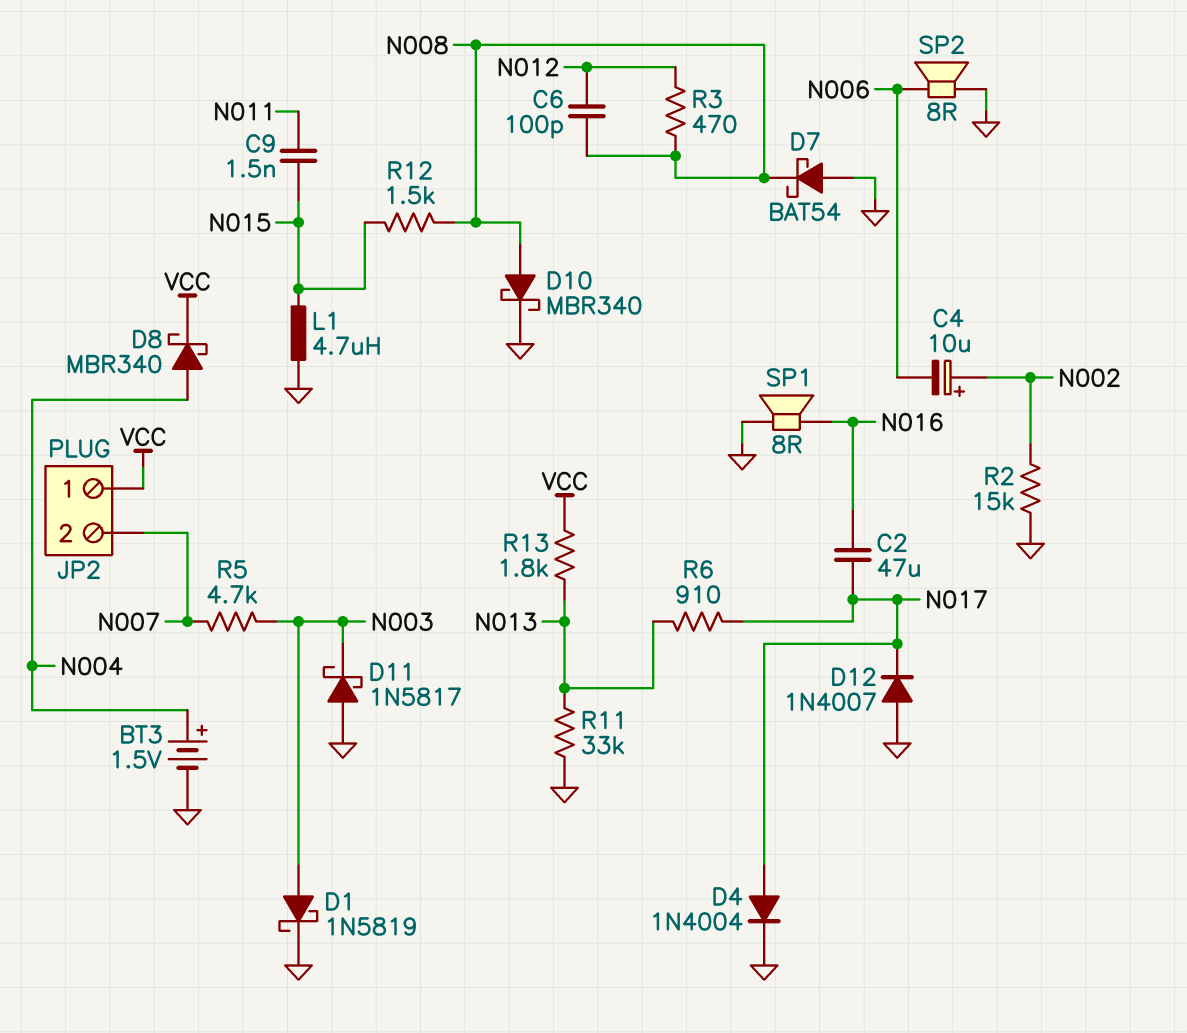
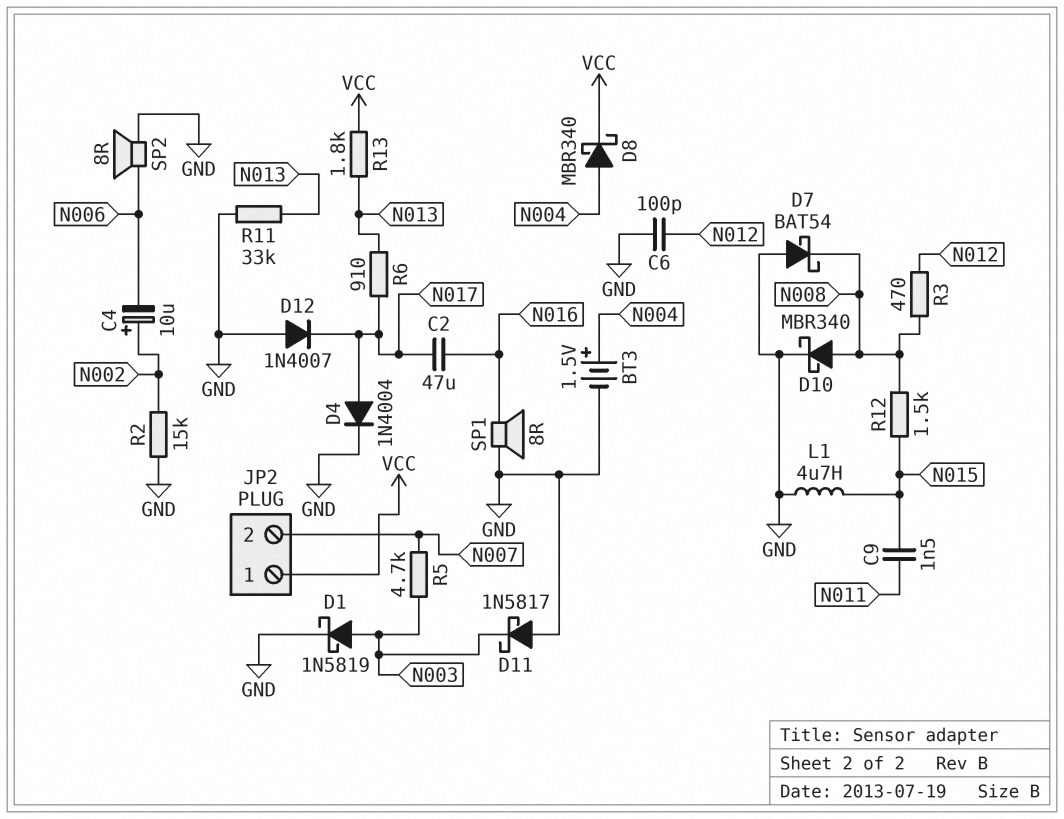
C6: 100pF (N008, N012) -> 100pF (GND, N012)

